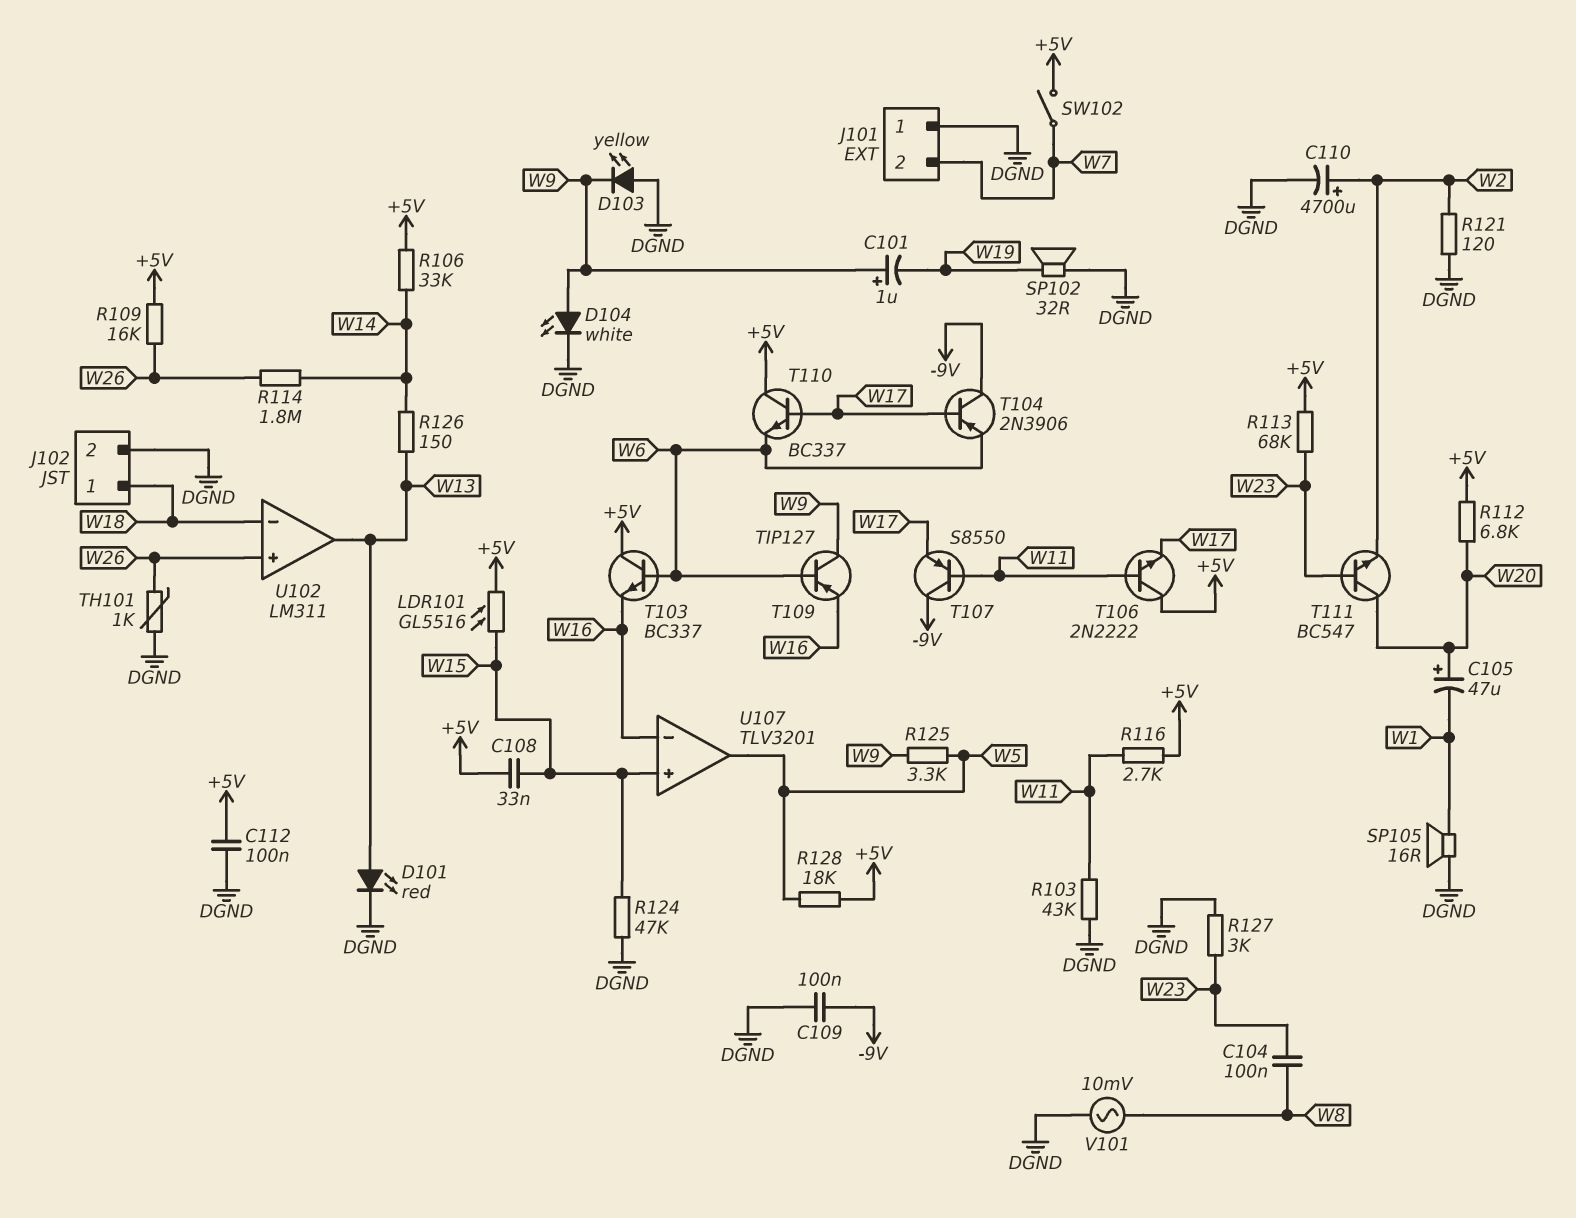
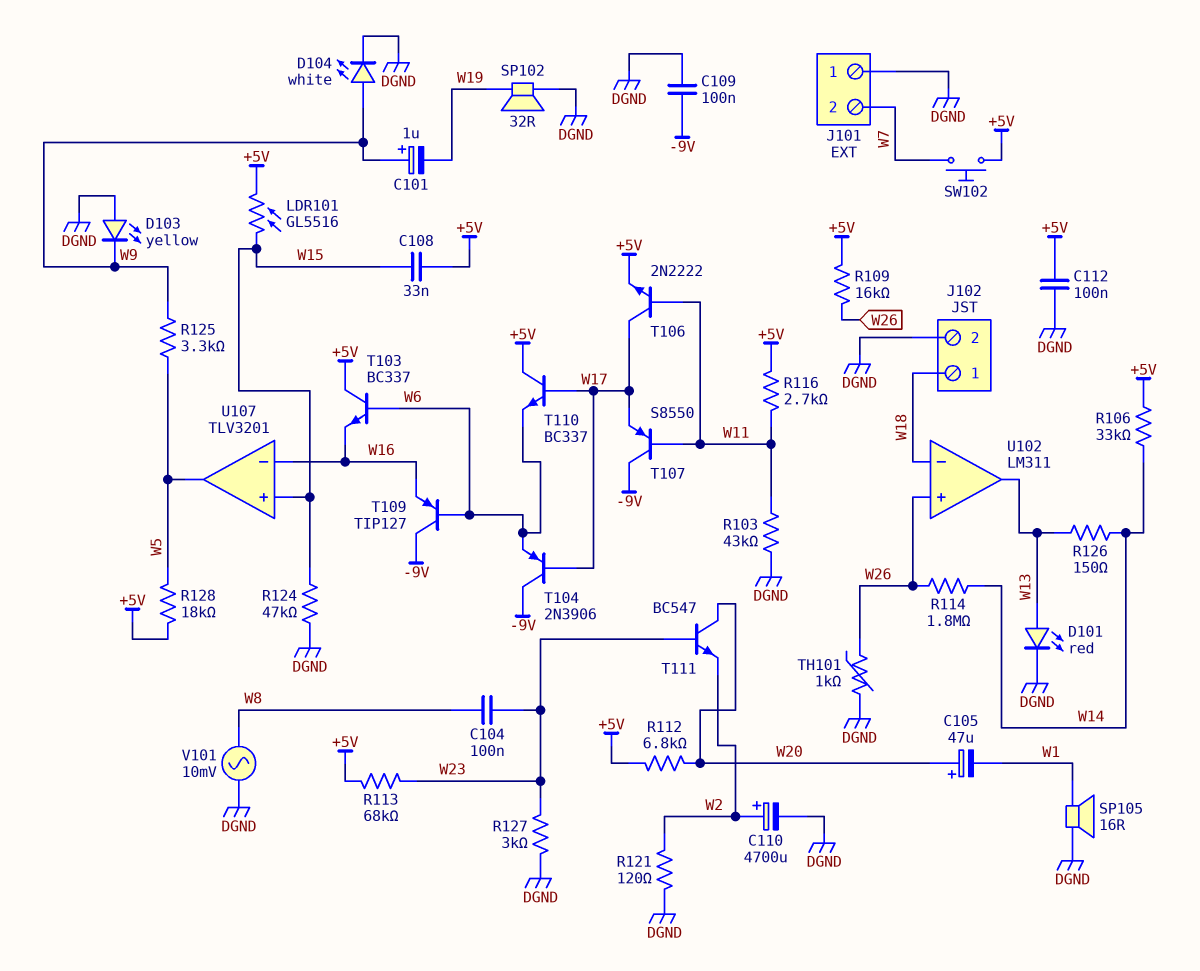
SW102: switch (+5V, W7) -> button (+5V, W7)
T106: NPN 2N2222 (B W11, C +5V, E W17) -> NPN 2N2222 (B W11, C W17, E +5V)
T109: PNP TIP127 (B W6, C W9, E W16) -> PNP TIP127 (B W6, C -9V, E W16)

